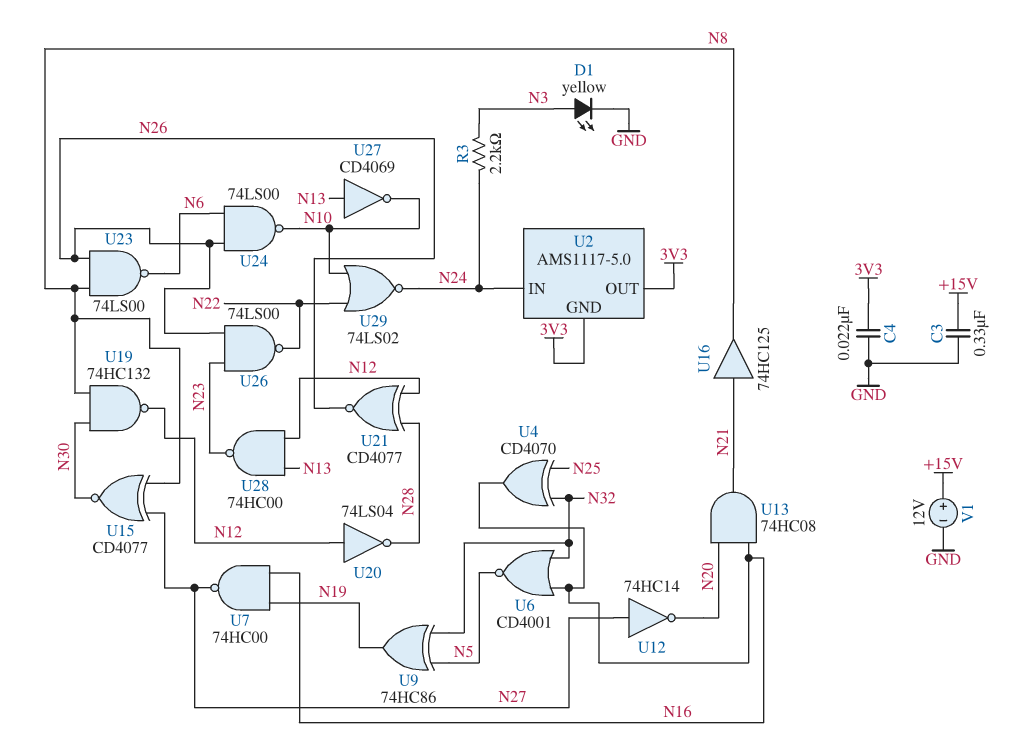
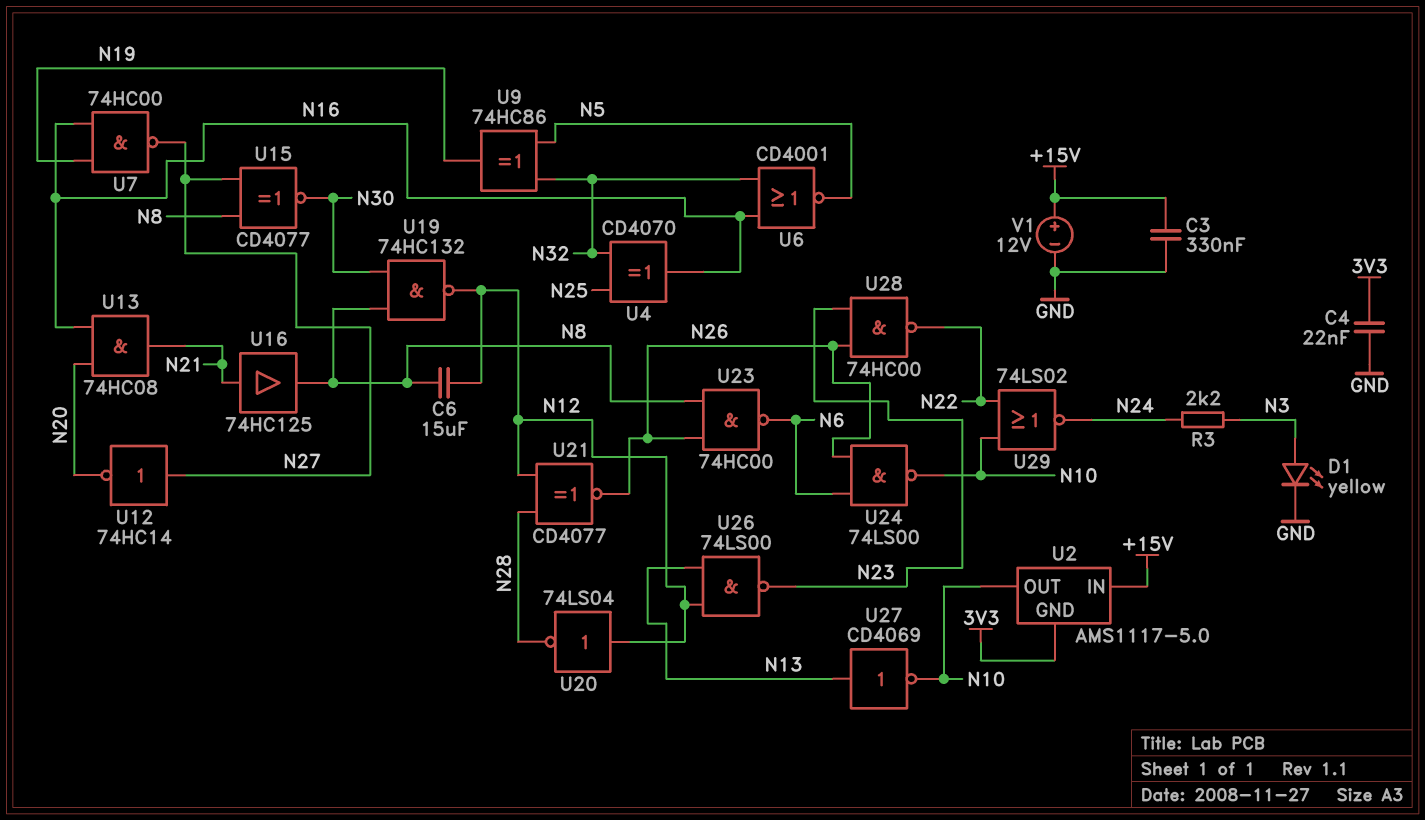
C6: none -> 15uF (N8, N12)
U2 pin IN: N24 -> +15V
U2 pin OUT: 3V3 -> N10
U23: NAND 74LS00 (in N8, in N26, out N6) -> NAND 74HC00 (in N8, in N26, out N6)
U26: NAND 74LS00 (in N23, in N26, out N22) -> NAND 74LS00 (in N12, in N13, out N23)
U28: NAND 74HC00 (in N12, in N13, out N23) -> NAND 74HC00 (in N23, in N26, out N22)

